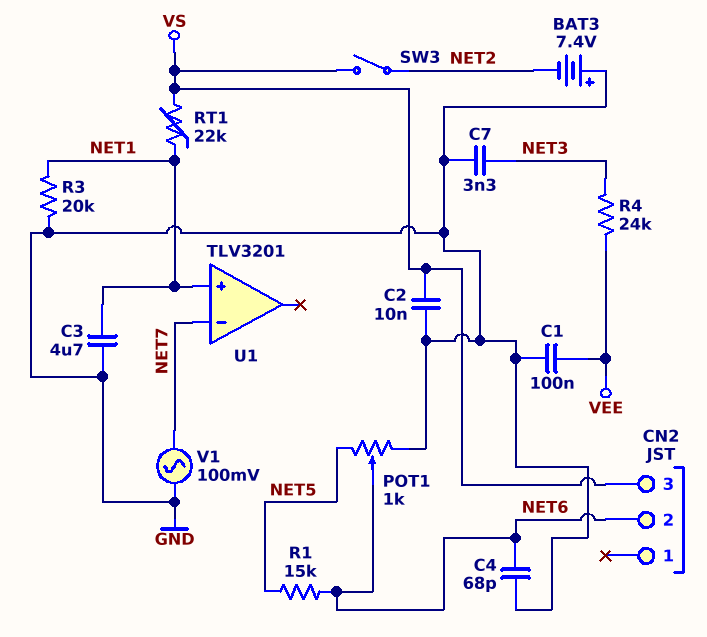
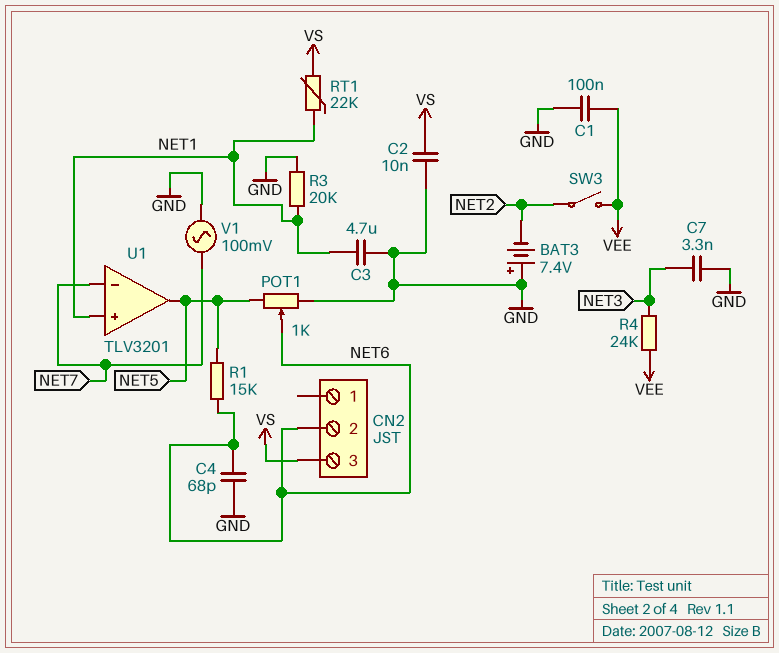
SW3: switch (NET2, VS) -> switch (NET2, VEE)
U1 pin out: none -> NET5

